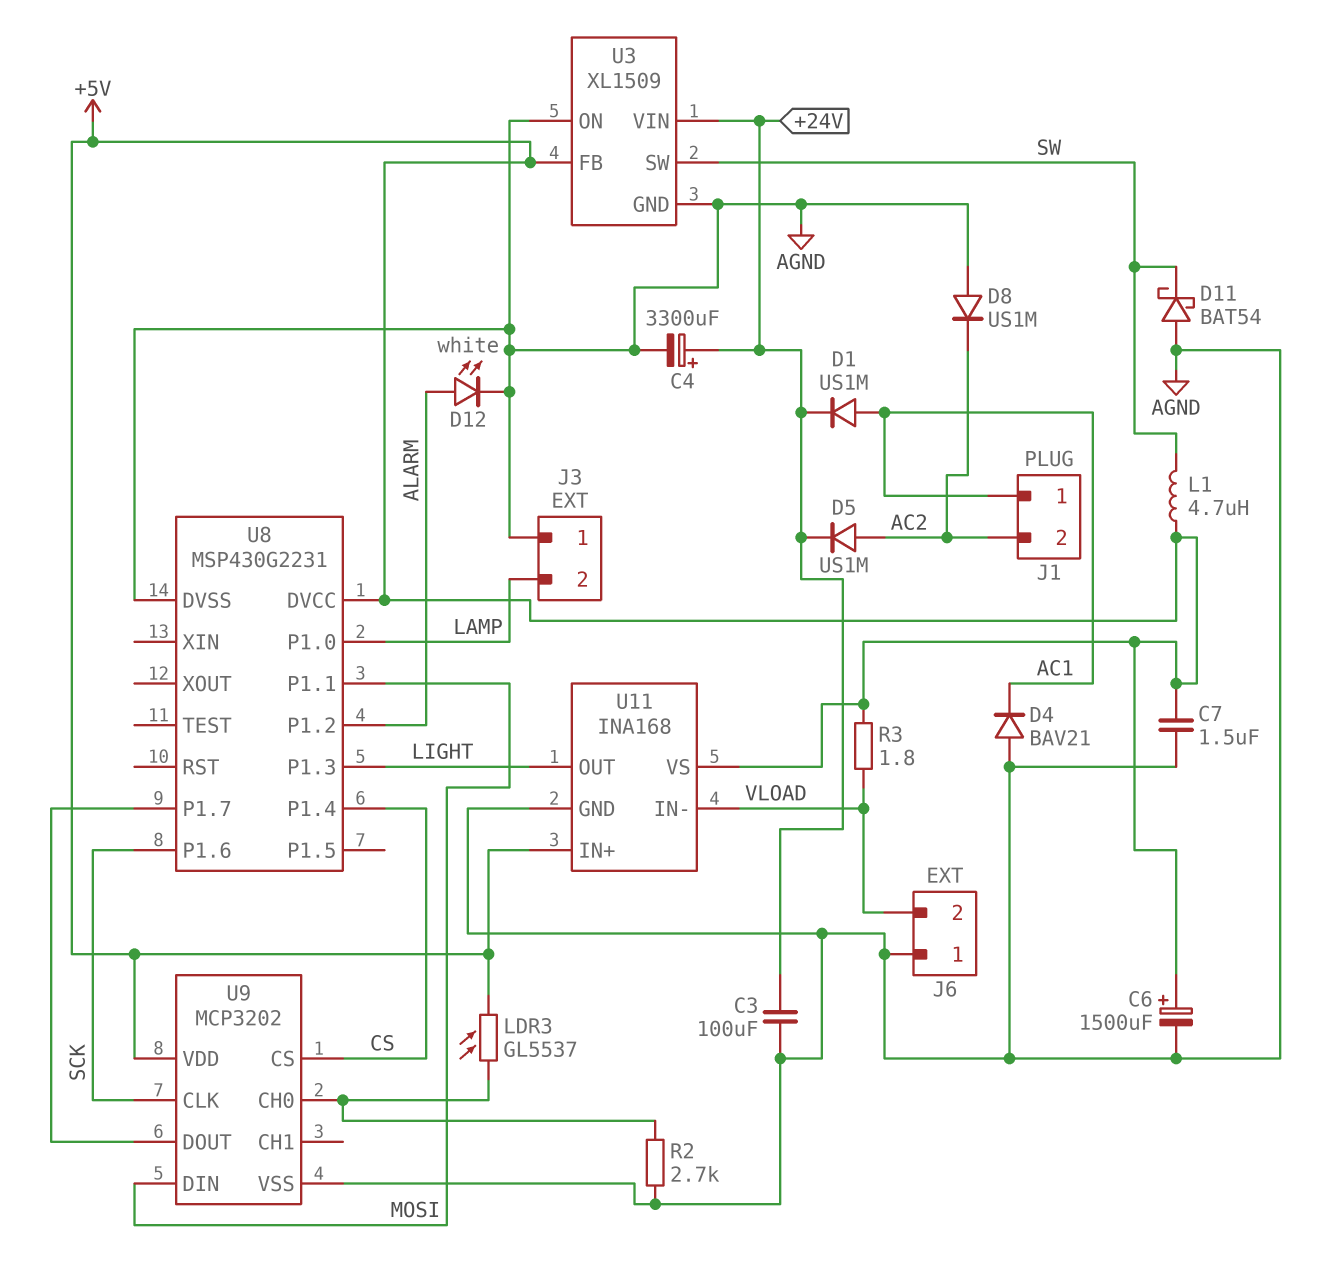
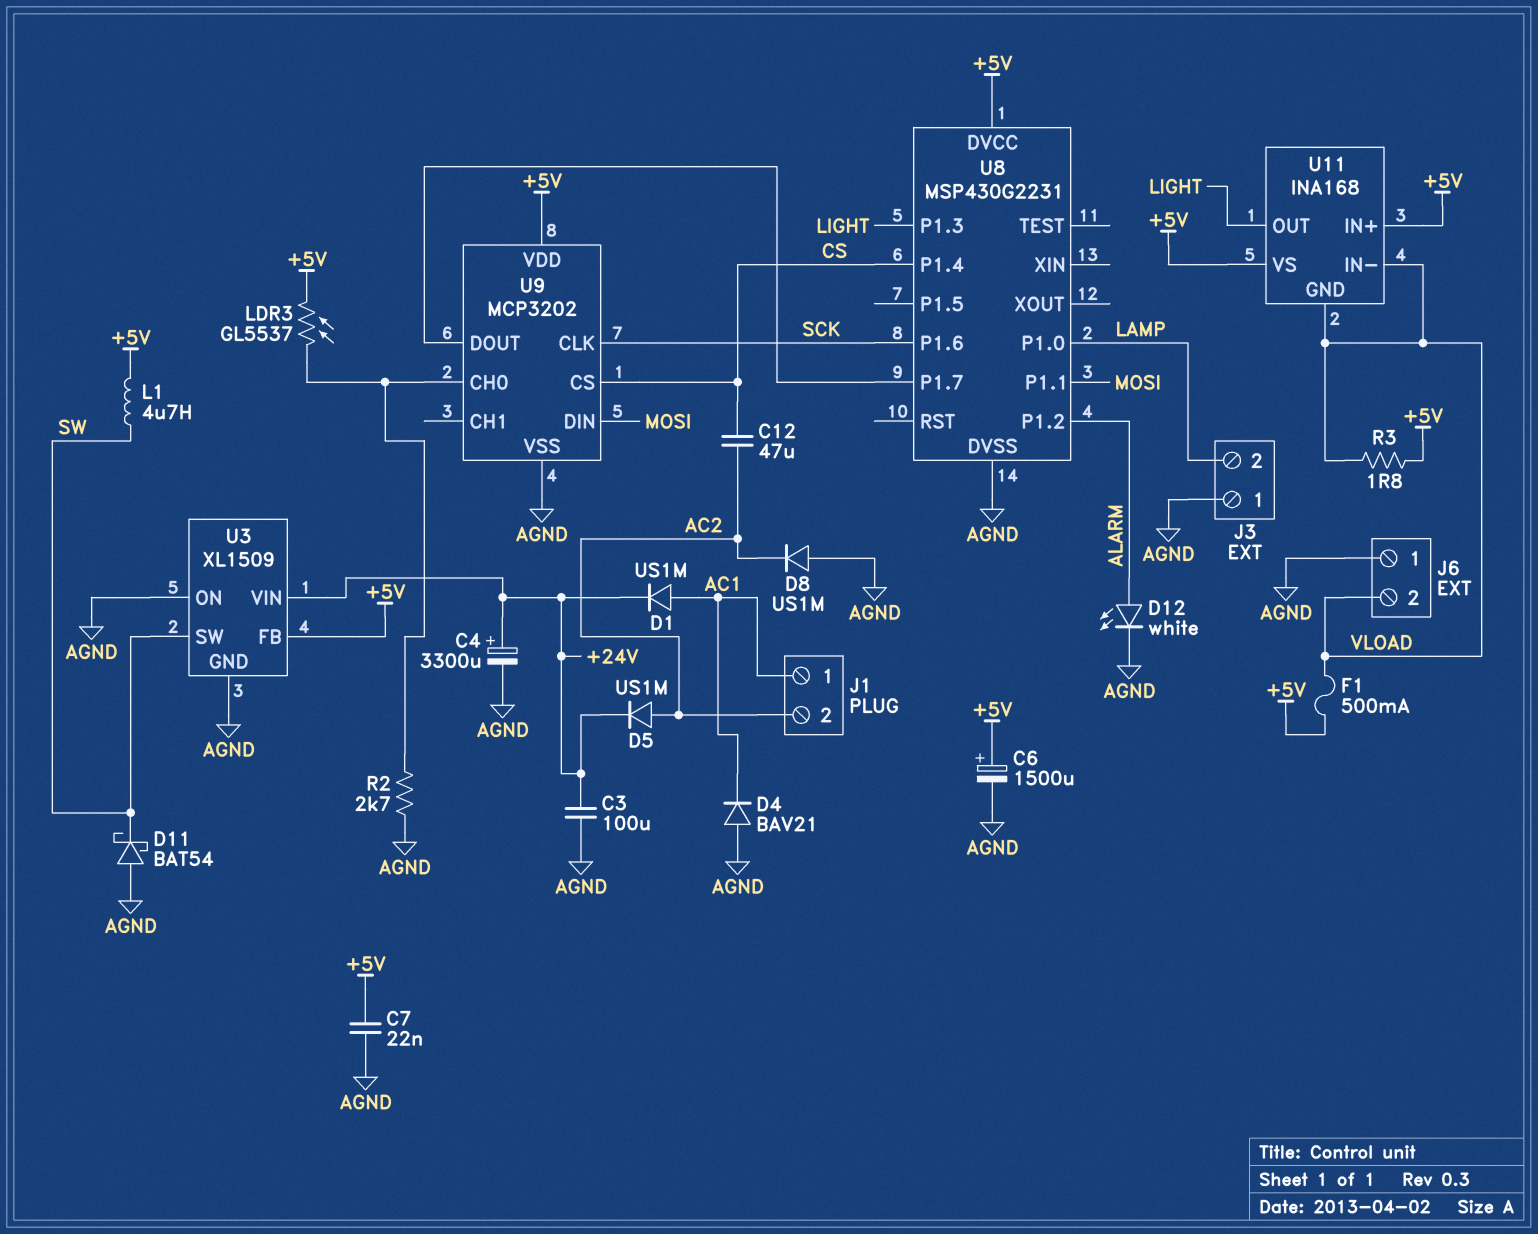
C7: 1.5uF (+5V, AGND) -> 22nF (+5V, AGND)
C12: none -> 47uF (AC2, CS)
F1: none -> 500mA (+5V, VLOAD)
U11 pin GND: AGND -> VLOAD

